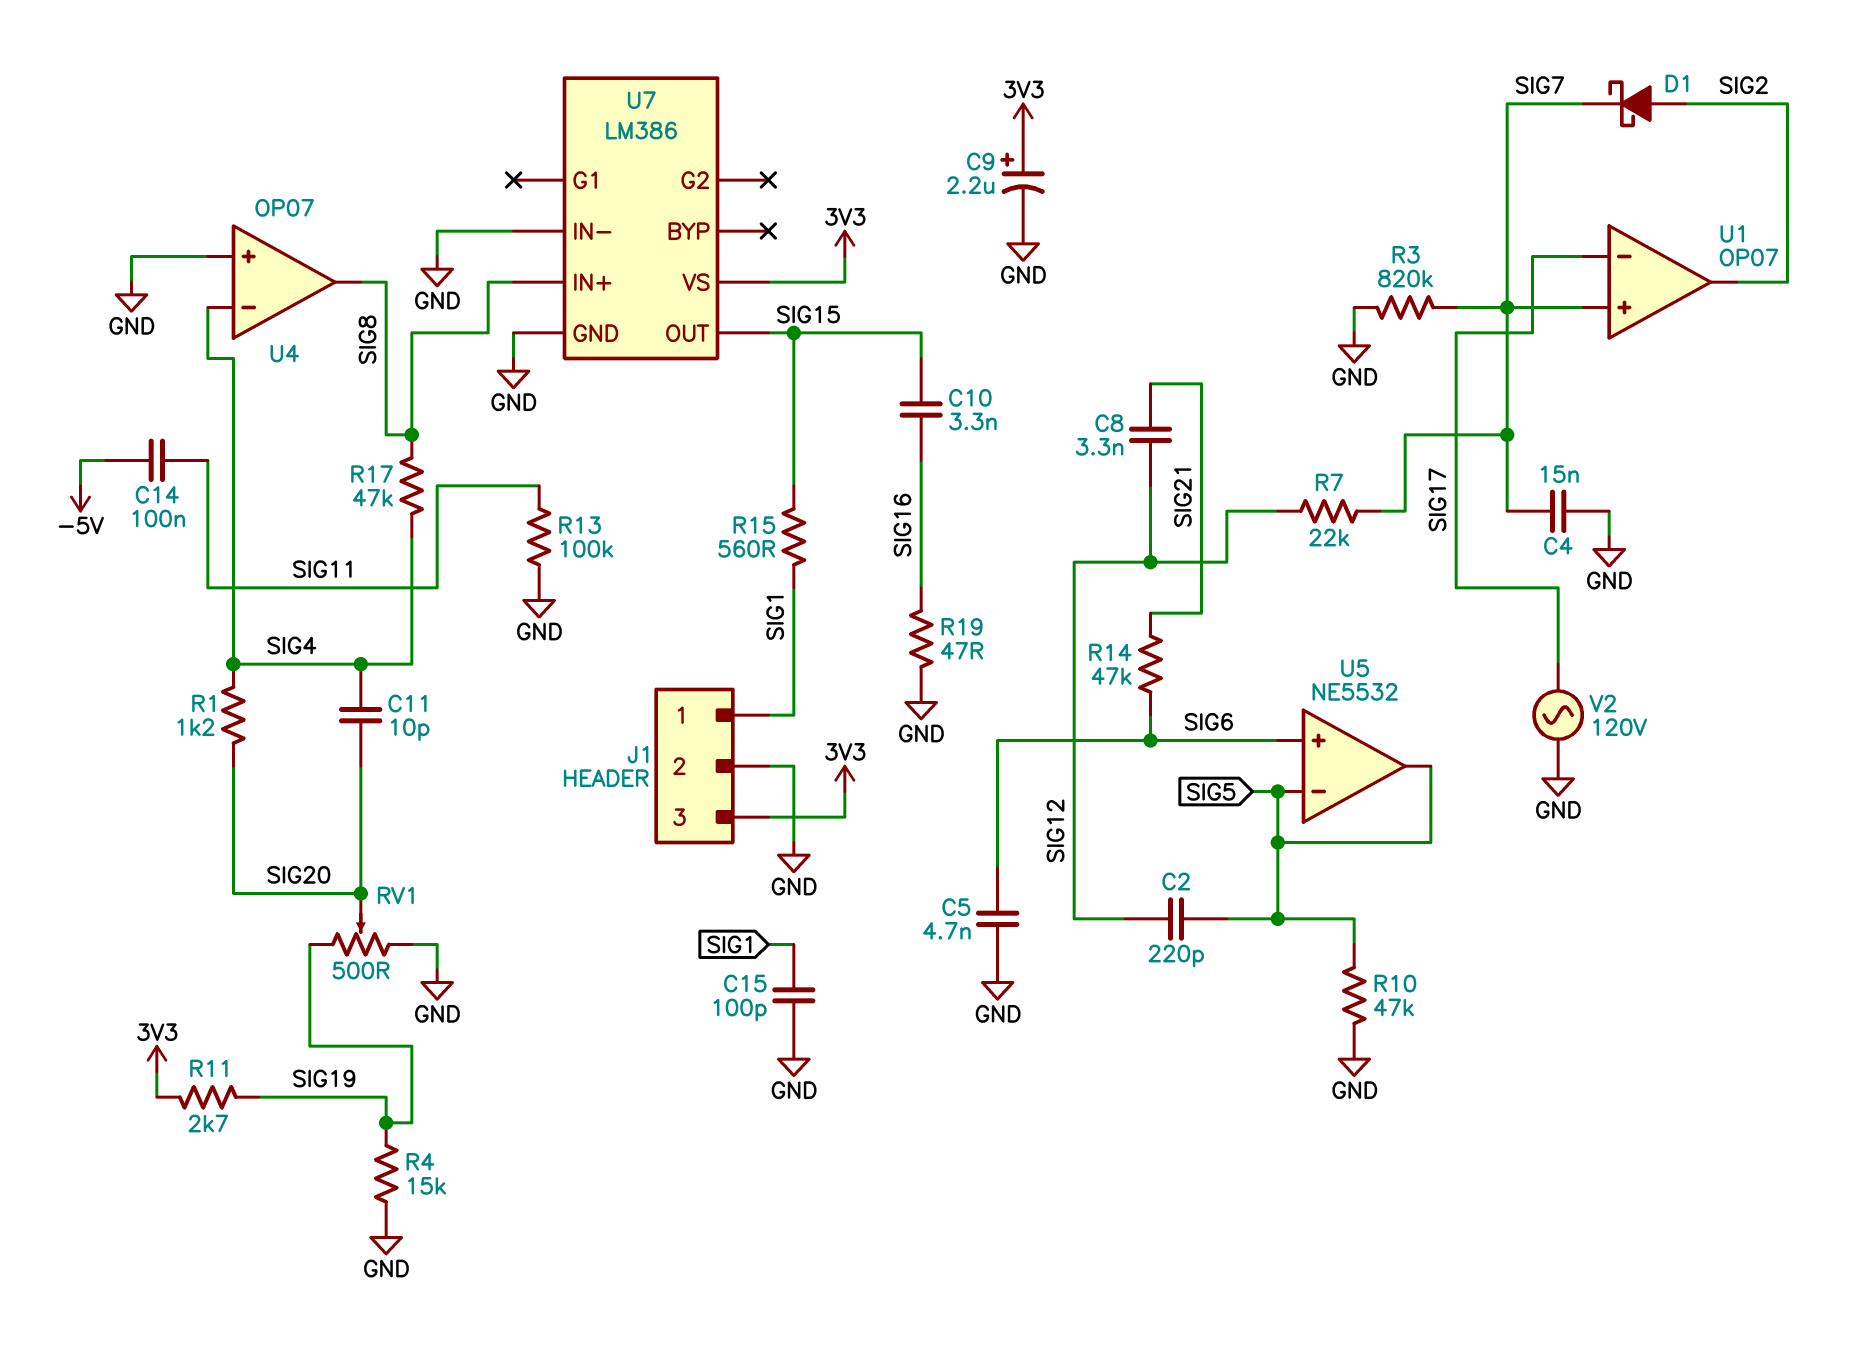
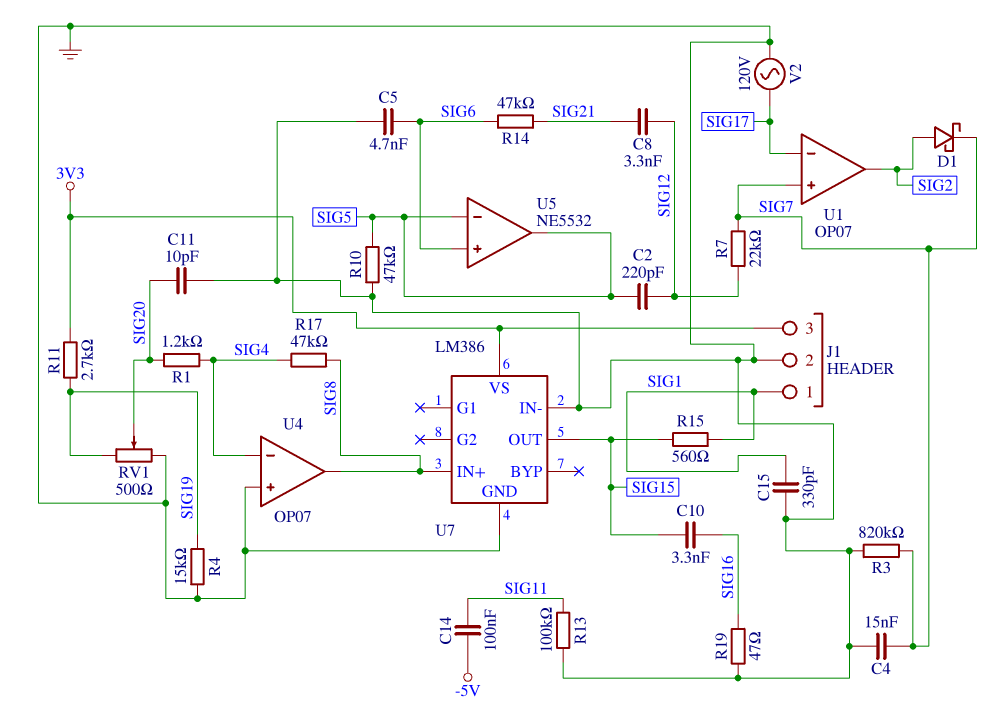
C9: 2.2uF (plus 3V3, minus GND) -> none
C11: 10pF (SIG4, SIG20) -> 10pF (GND, SIG20)
C15: 100pF (GND, SIG1) -> 330pF (GND, SIG1)

